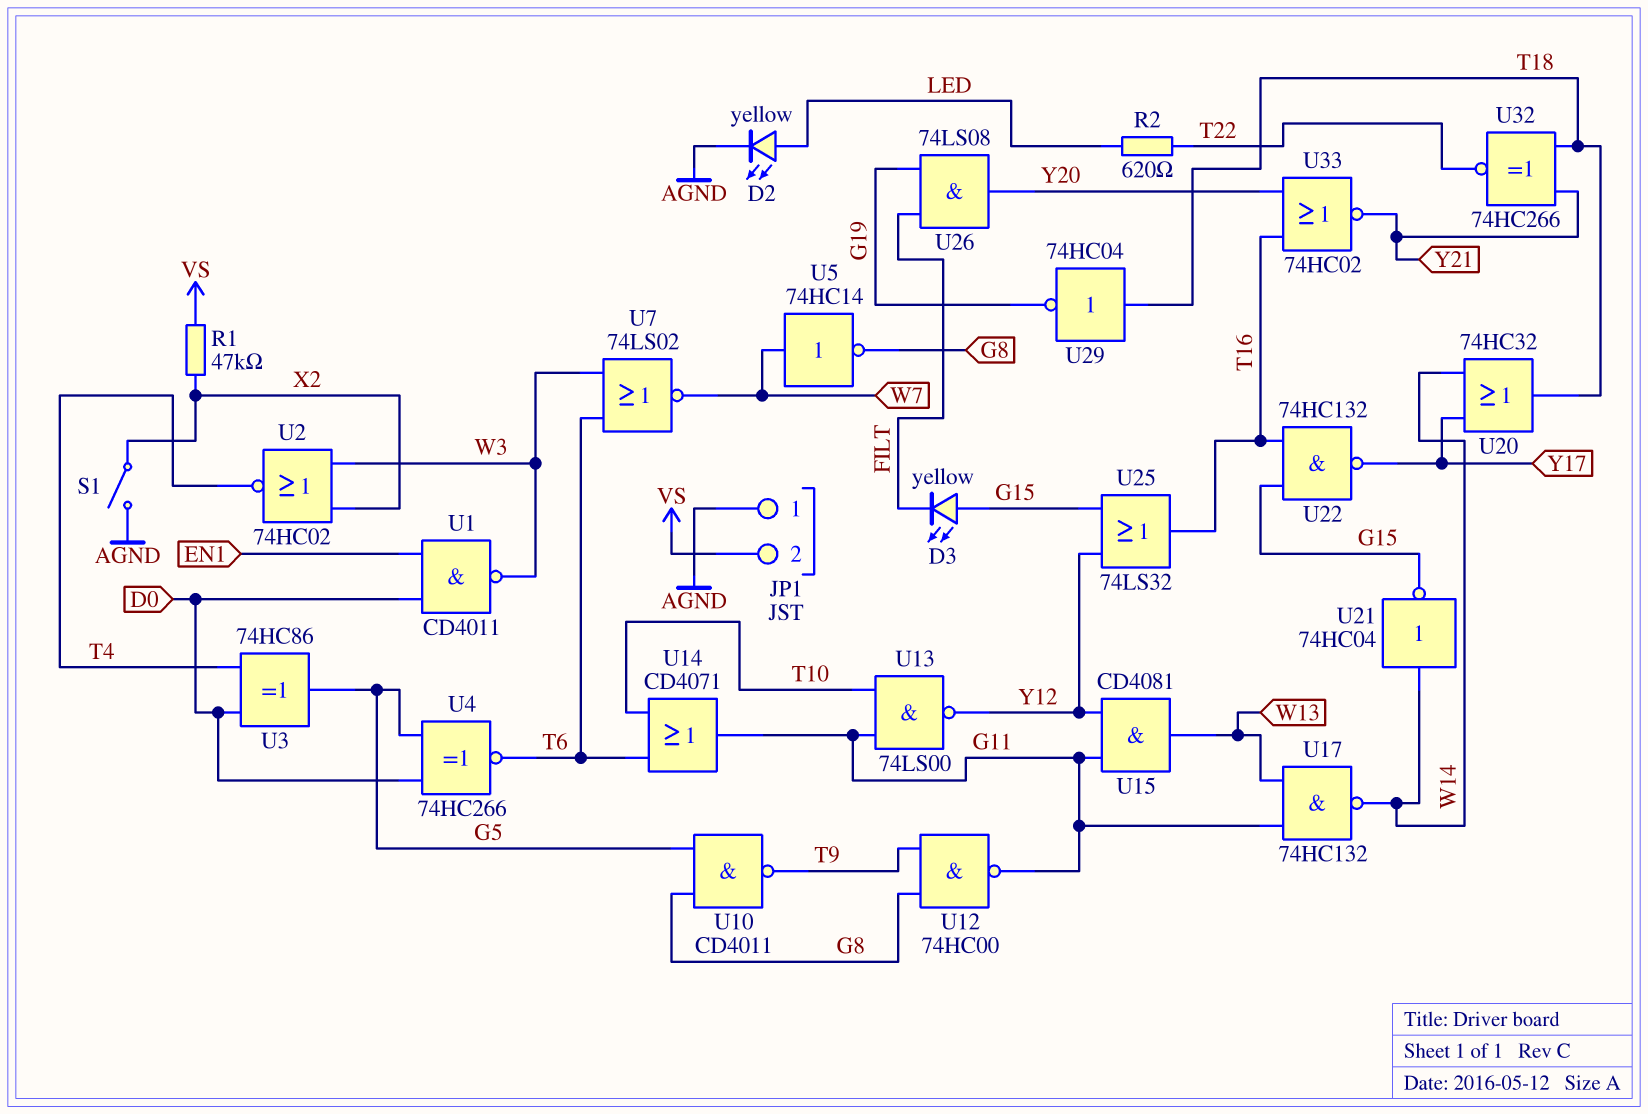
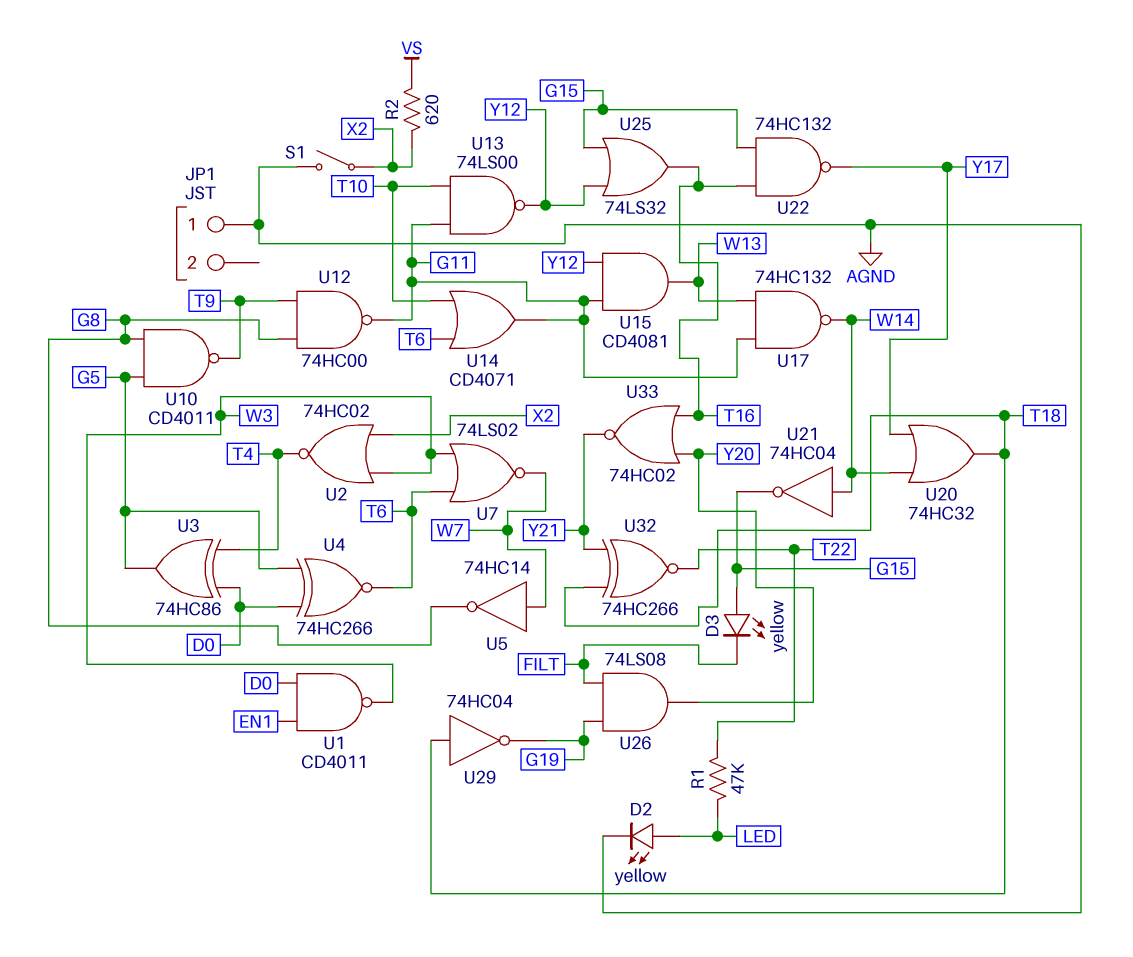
JP1 pin 2: VS -> none
R1: 47k (VS, X2) -> 47k (LED, T22)
R2: 620 (LED, T22) -> 620 (VS, X2)

